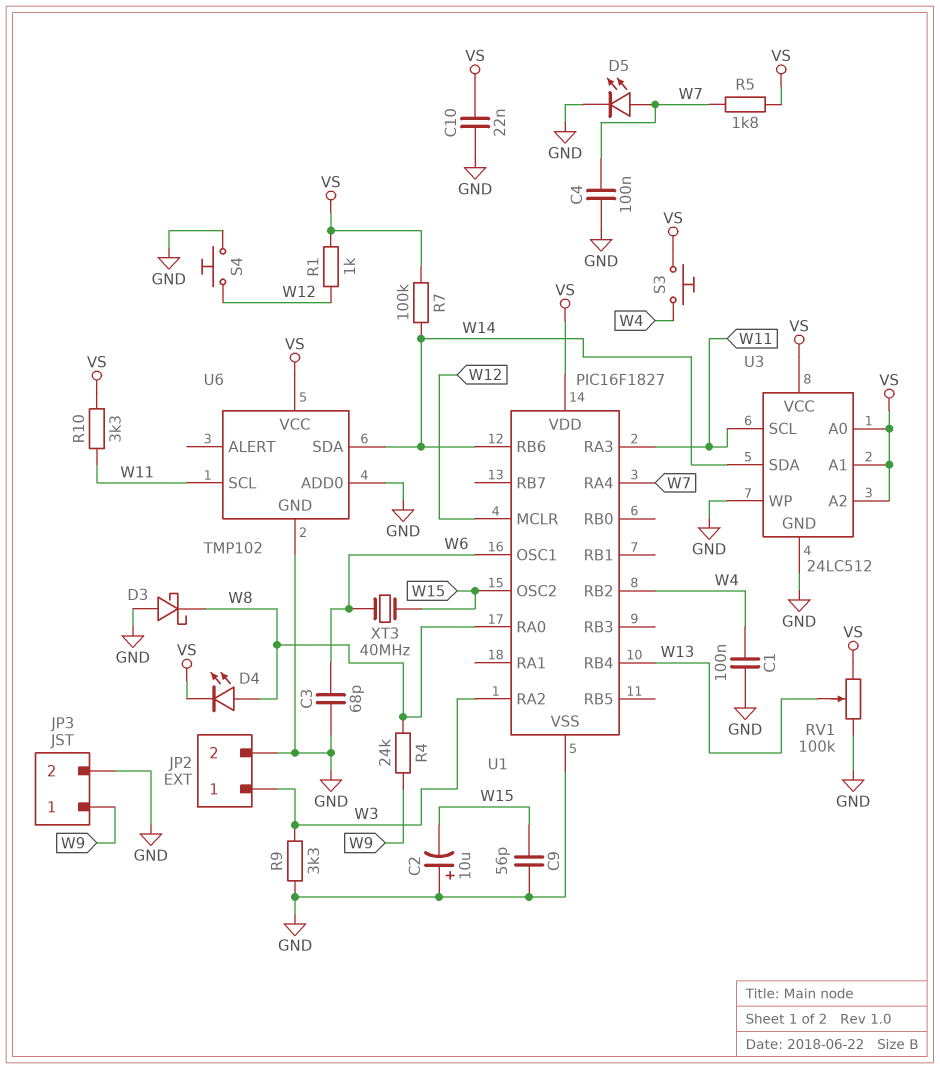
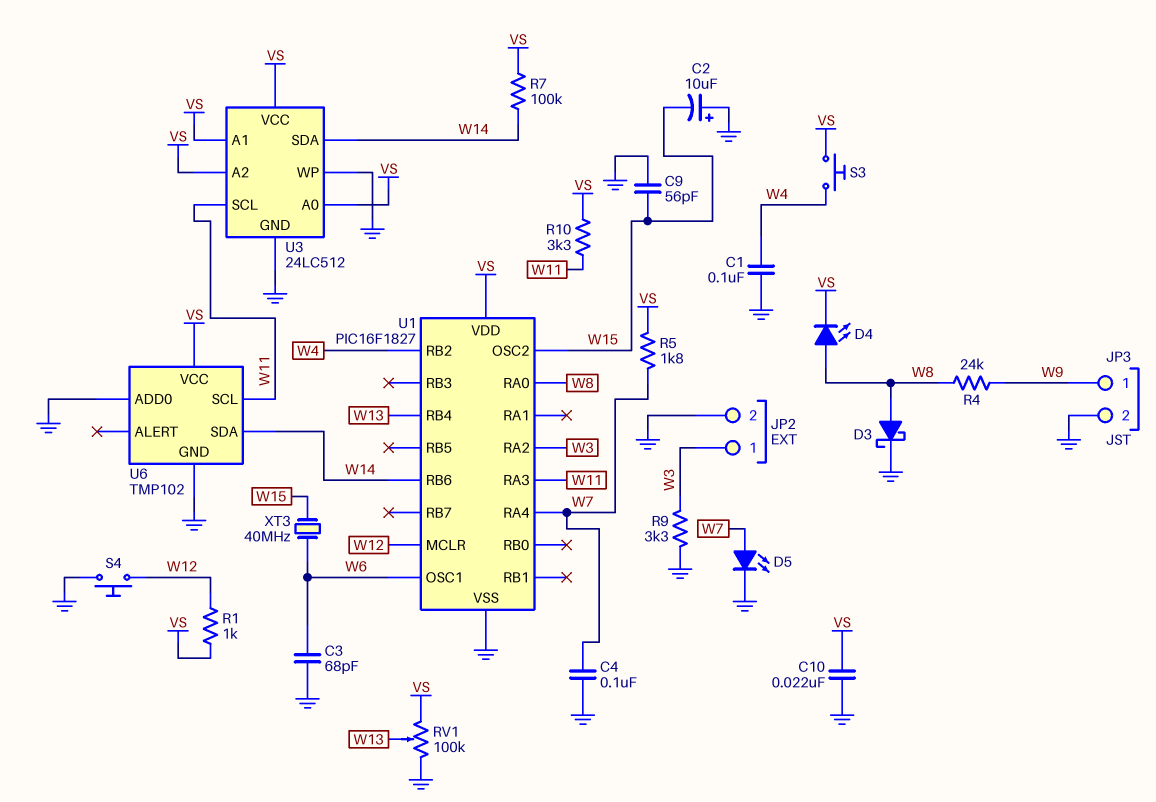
D3: schottky (A GND, K W8) -> schottky (A W8, K GND)

